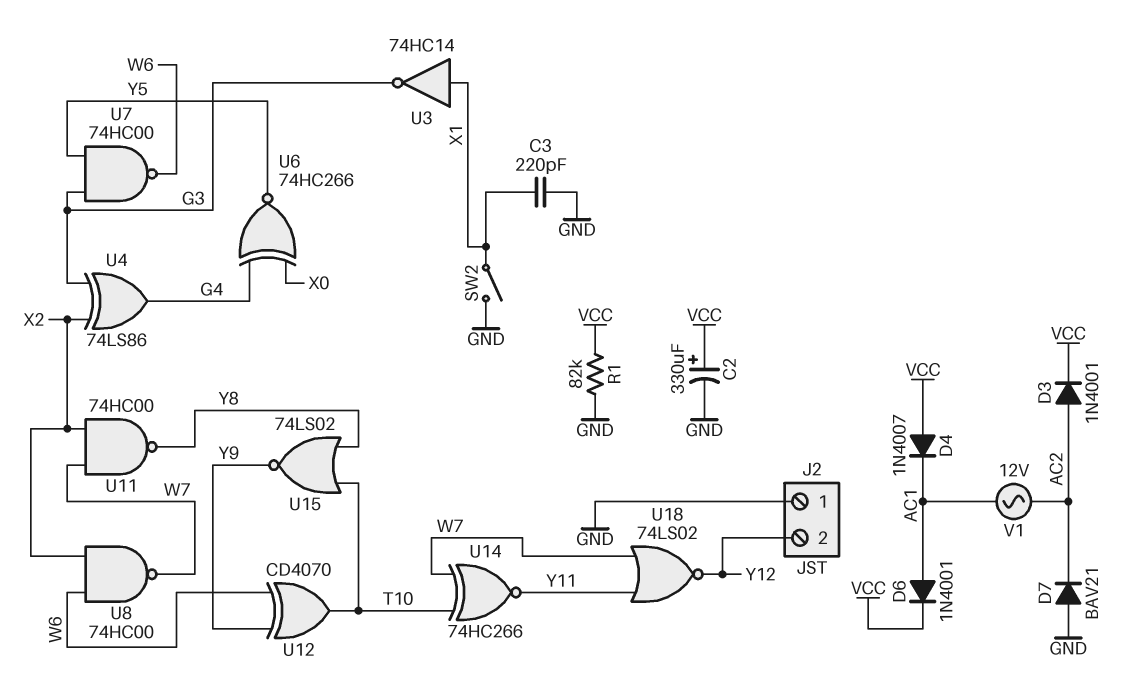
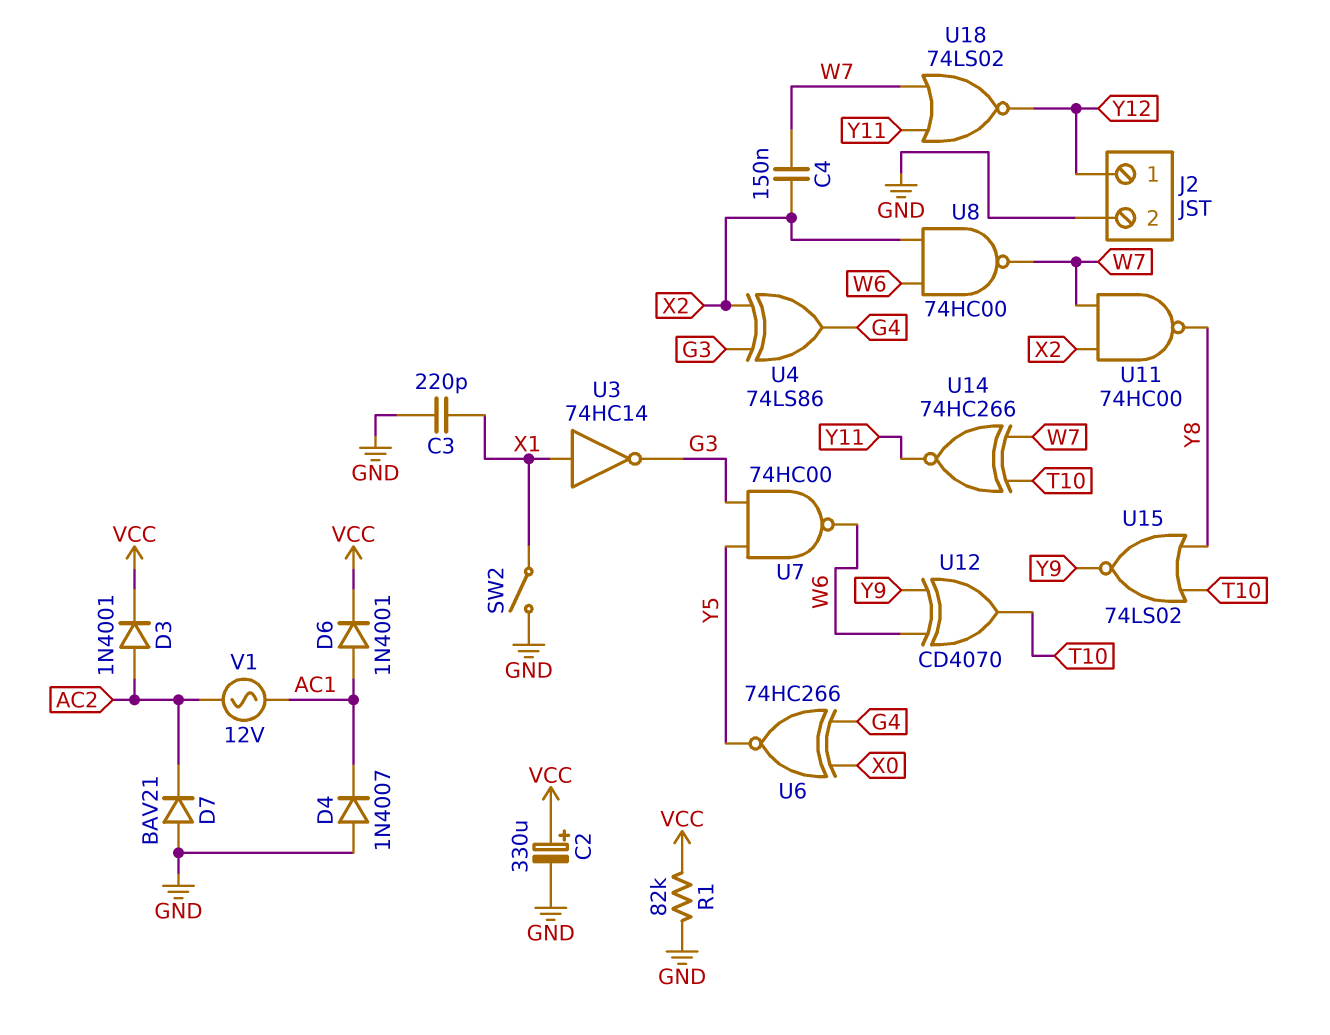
C4: none -> 150nF (W7, X2)
D4: diode 1N4007 (A VCC, K AC1) -> diode 1N4007 (A GND, K AC1)
J2 pin 1: GND -> Y12
J2 pin 2: Y12 -> GND

